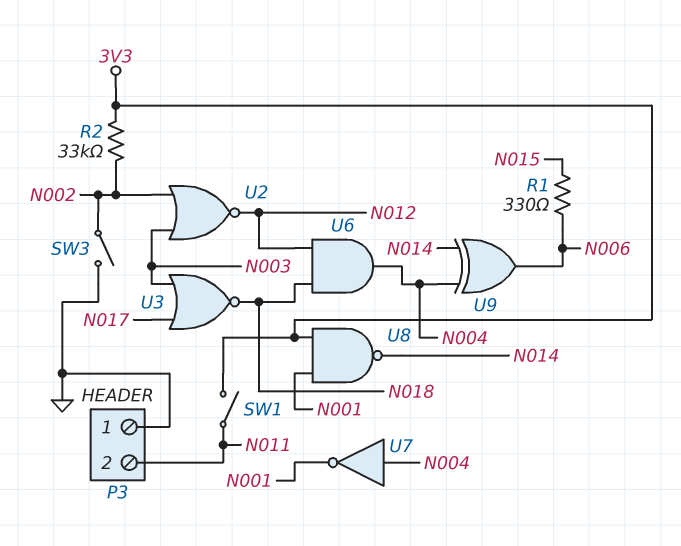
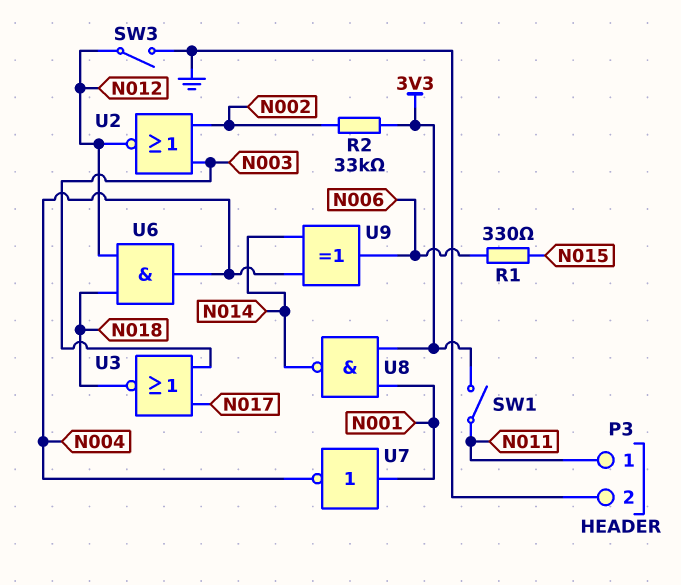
P3 pin 1: GND -> N011
P3 pin 2: N011 -> GND
SW3: switch (GND, N002) -> switch (GND, N012)
U7: NOT (in N004, out N001) -> NOT (in N001, out N004)

